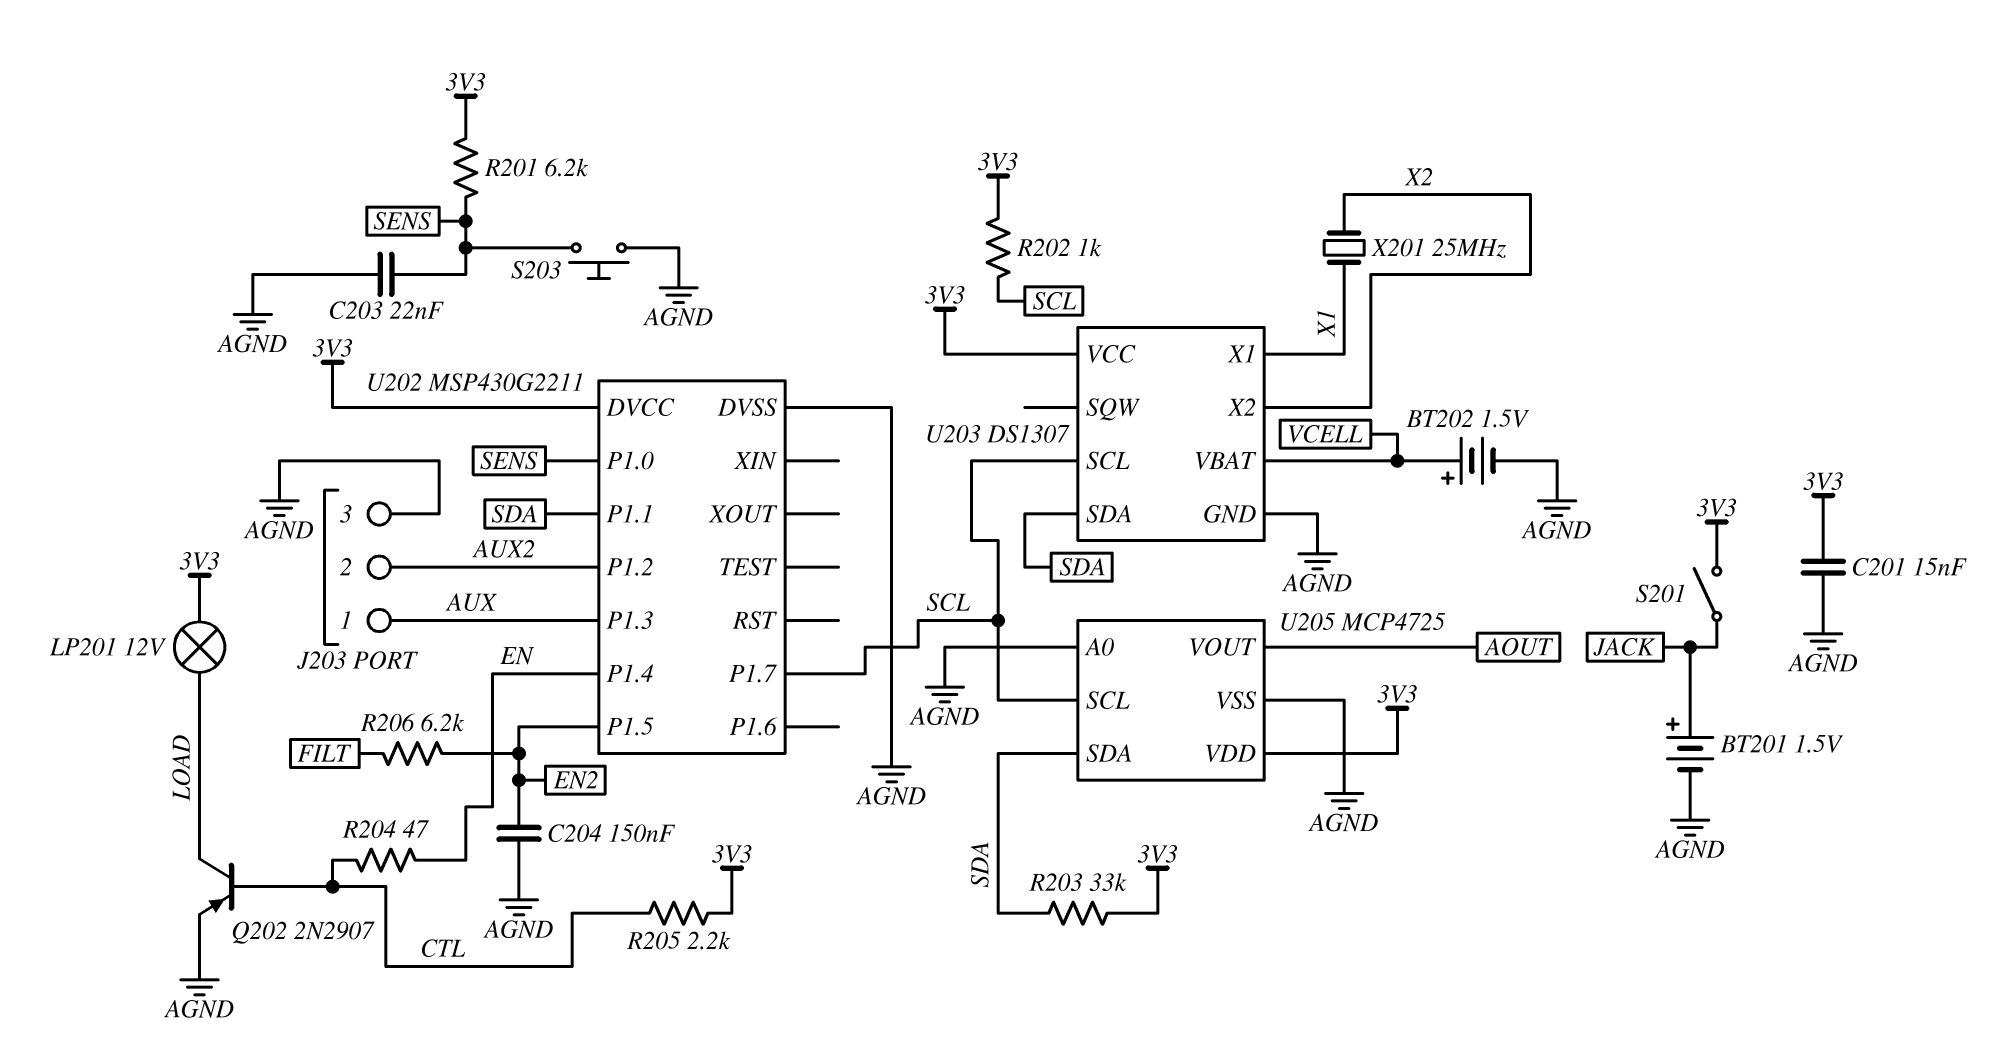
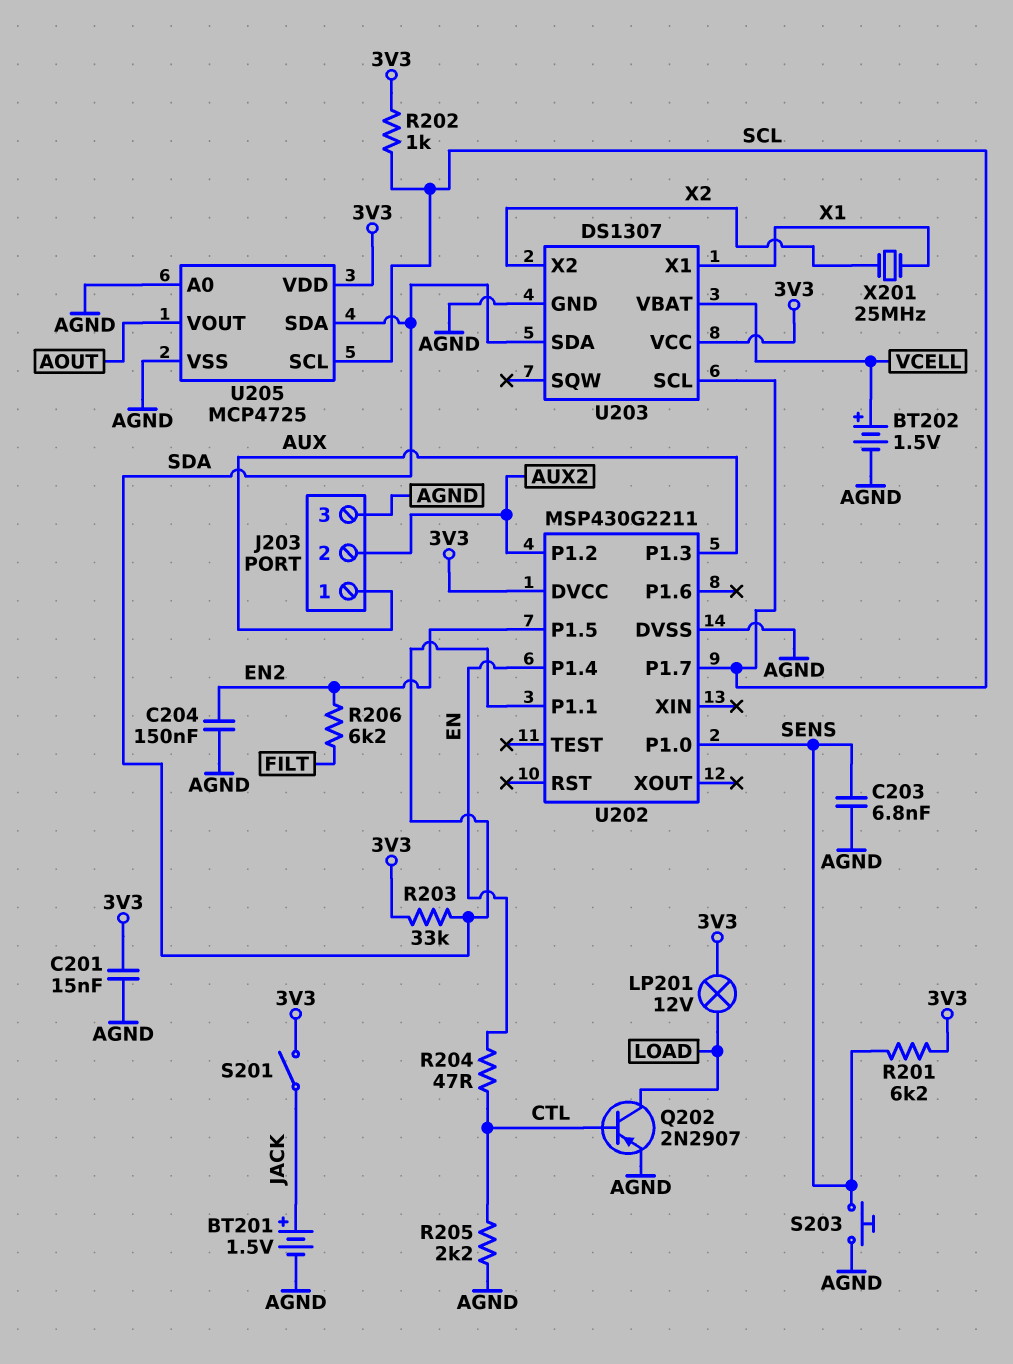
C203: 22nF (AGND, SENS) -> 6.8nF (AGND, SENS)
R205: 2.2k (3V3, CTL) -> 2.2k (AGND, CTL)

